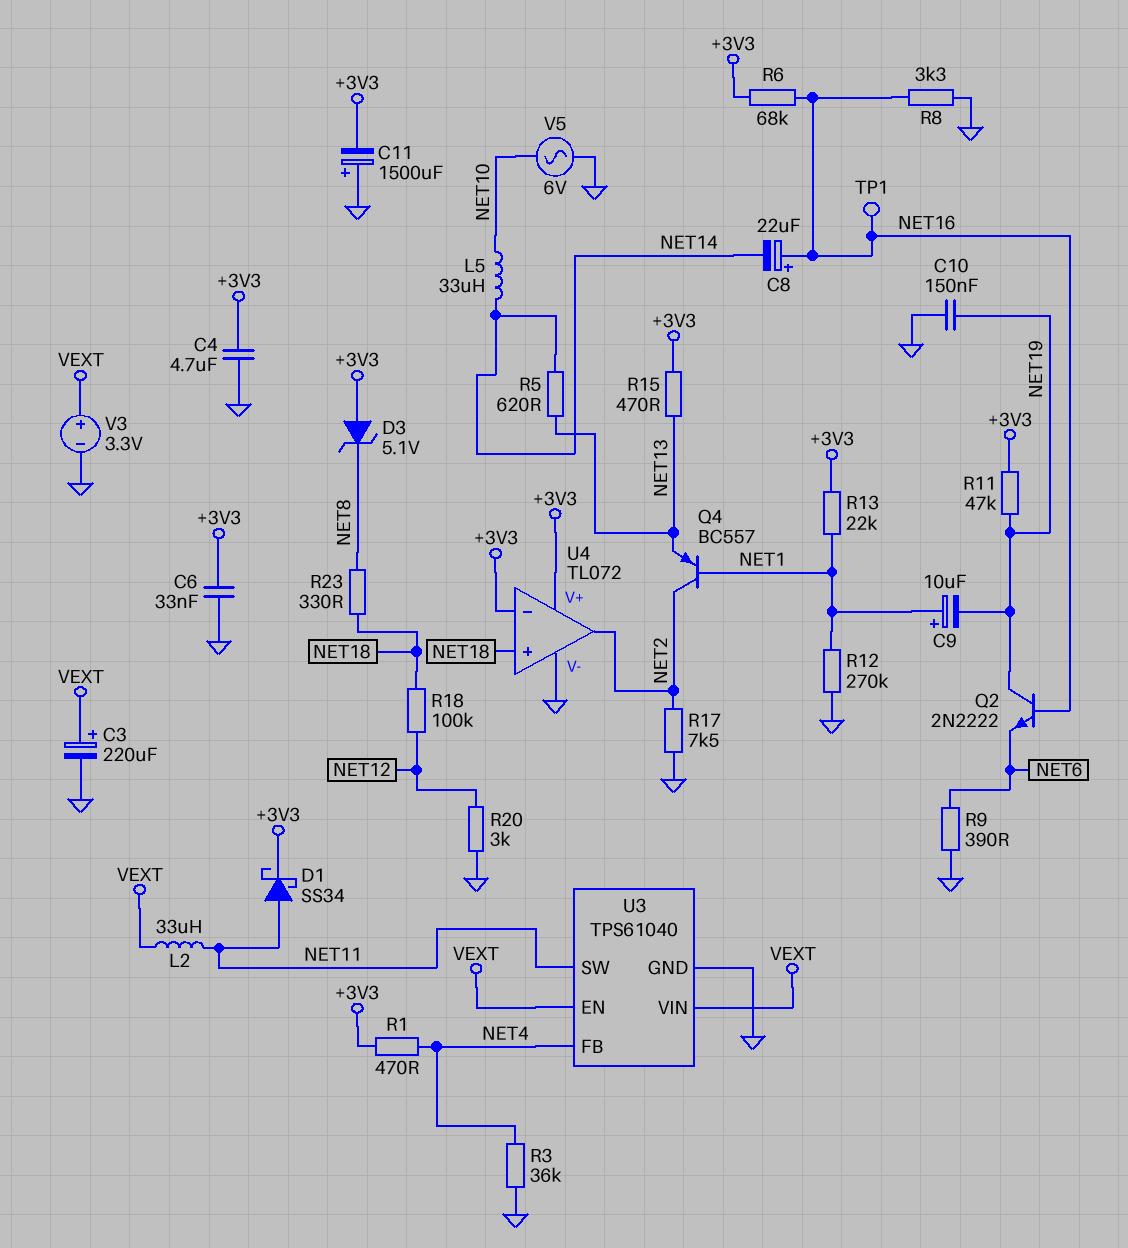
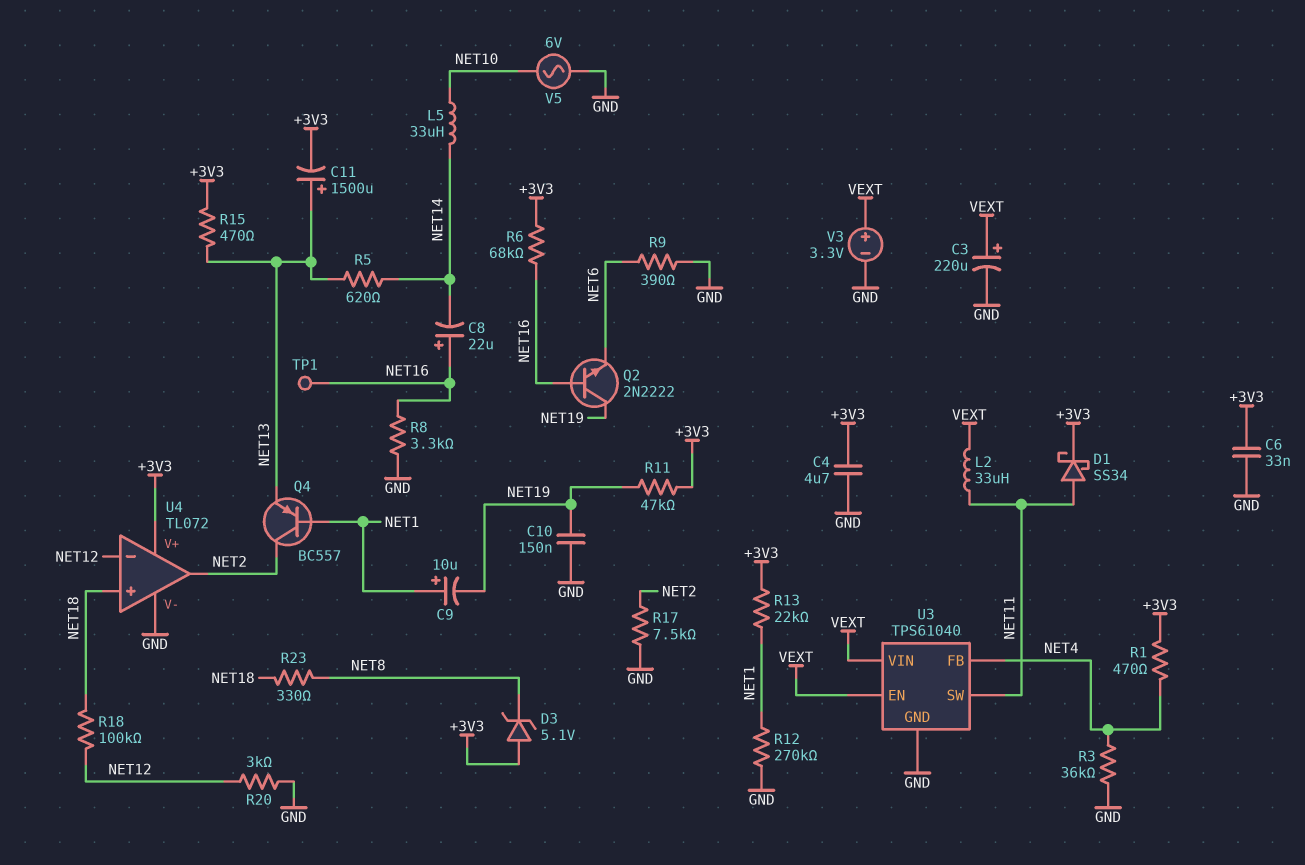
C11: 1500uF (plus GND, minus +3V3) -> 1500uF (plus NET13, minus +3V3)
U4 pin in-: +3V3 -> NET12

